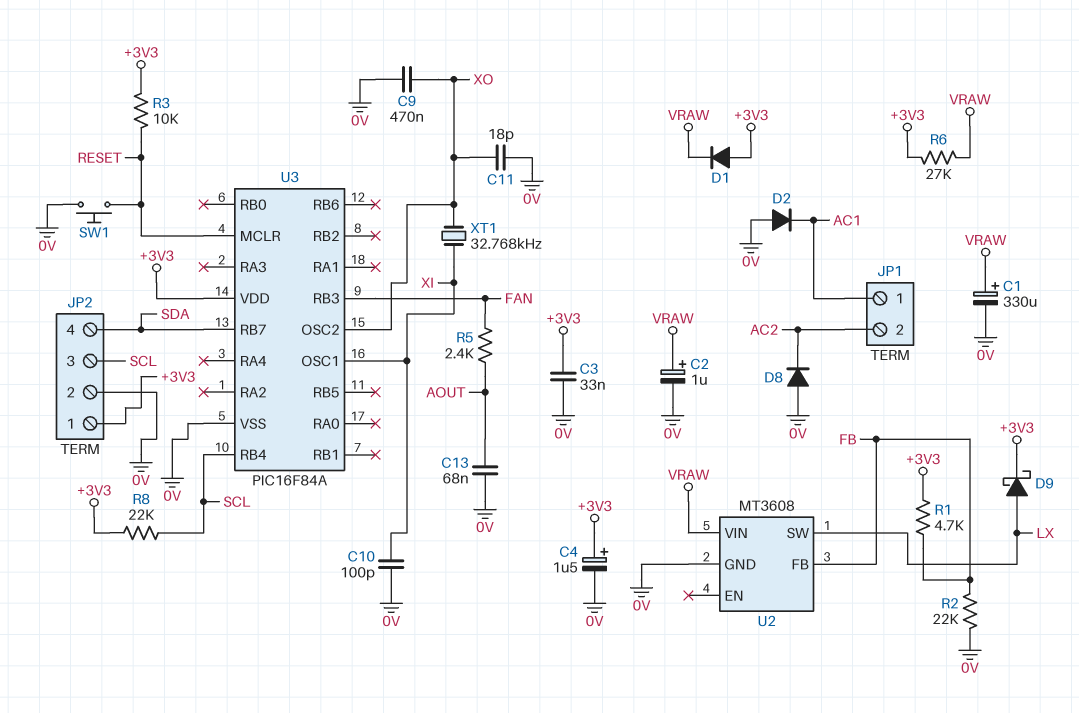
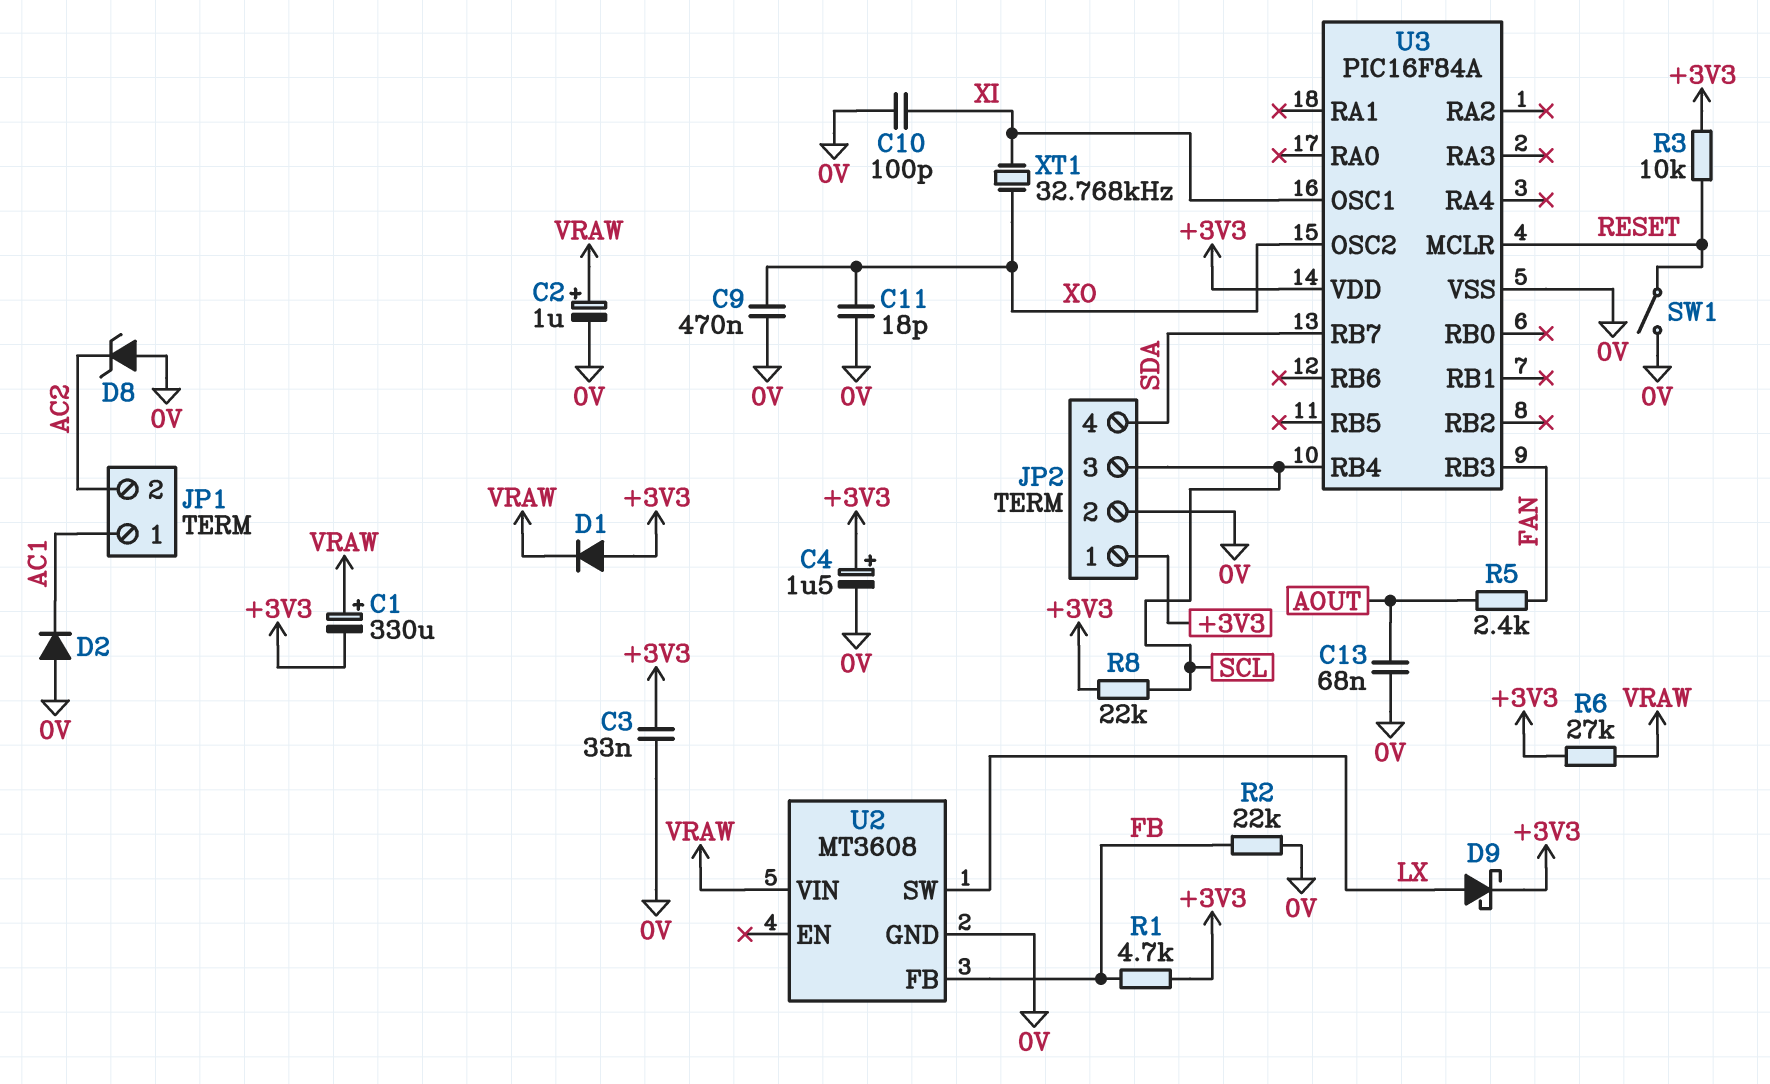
C1: 330uF (plus VRAW, minus 0V) -> 330uF (plus VRAW, minus +3V3)
D8: diode (A 0V, K AC2) -> zener (A 0V, K AC2)
SW1: button (0V, RESET) -> switch (0V, RESET)

